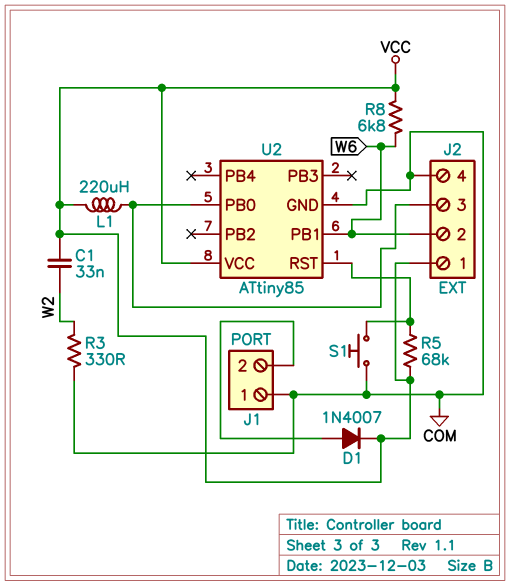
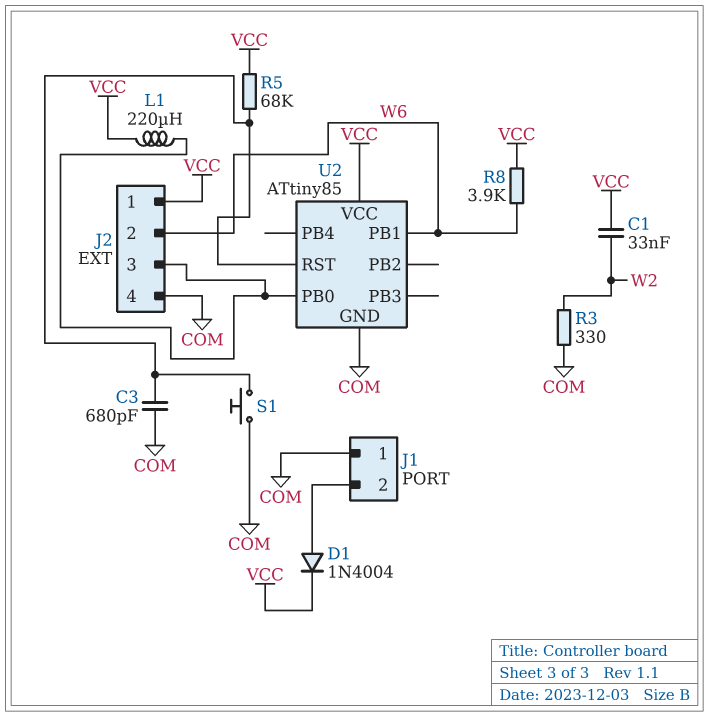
C3: none -> 680pF (COM, U2/RST)
D1: diode 1N4007 (A J1/2, K VCC) -> diode 1N4004 (A J1/2, K VCC)
R8: 6.8k (VCC, W6) -> 3.9k (VCC, W6)

